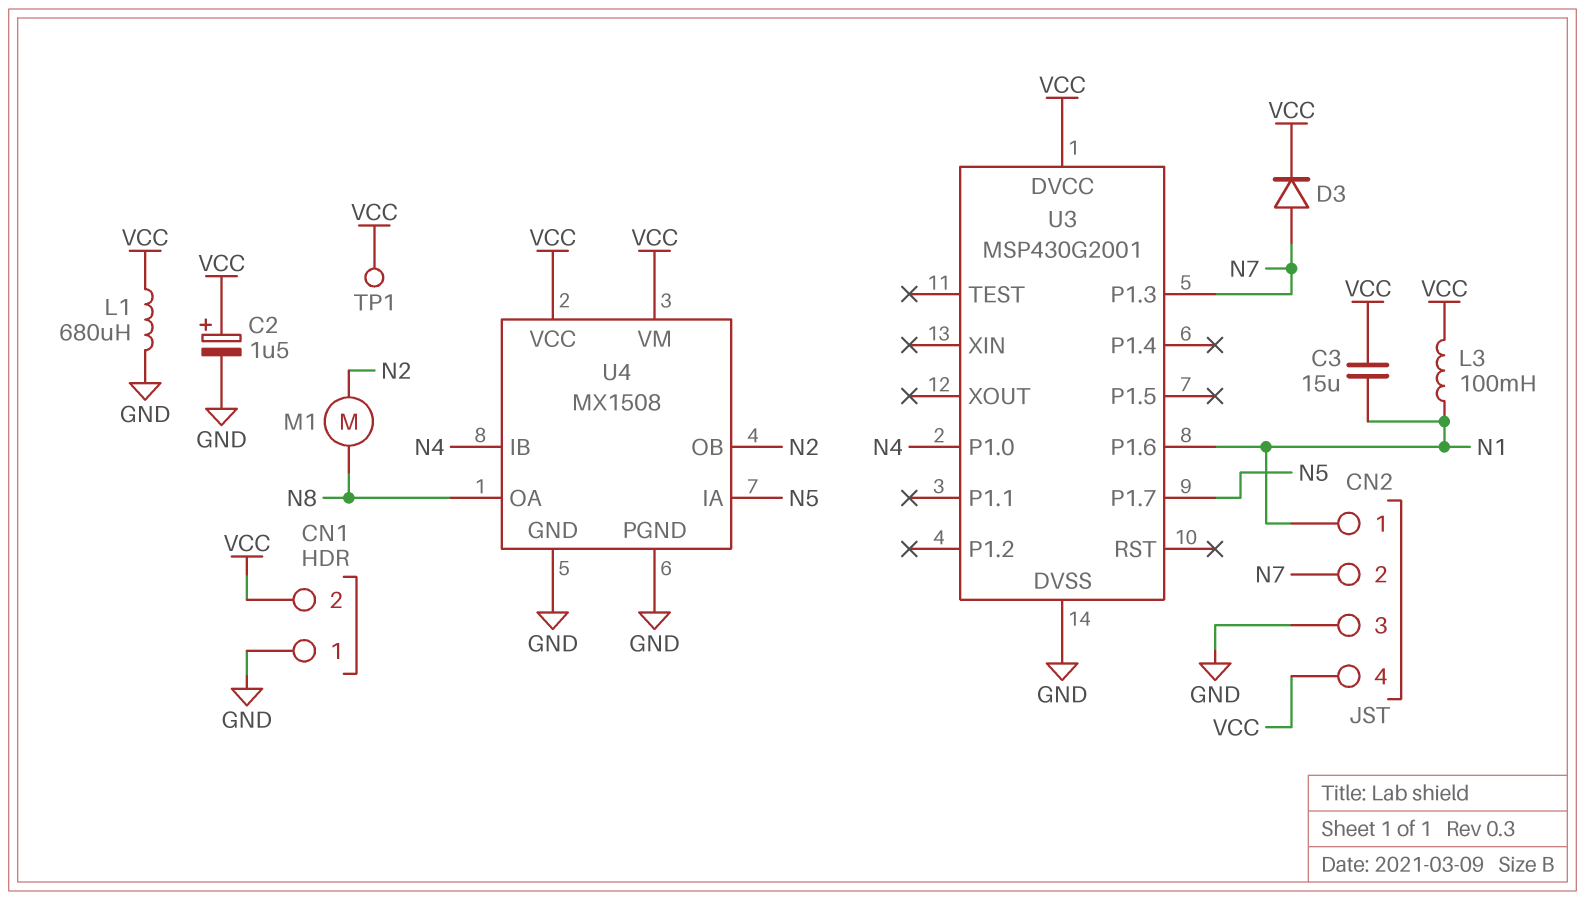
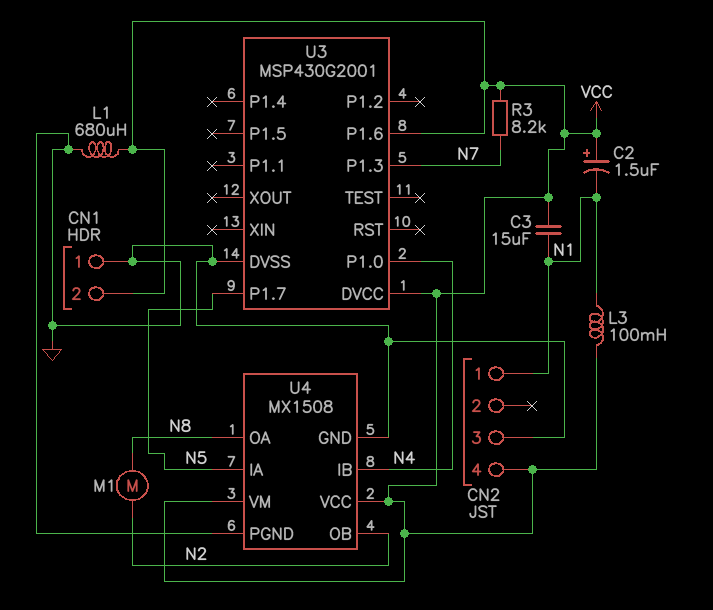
C2: 1.5uF (plus VCC, minus GND) -> 1.5uF (plus VCC, minus N1)
CN2 pin 2: N7 -> none
D3: diode (A N7, K VCC) -> none
R3: none -> 8.2k (N7, VCC)
TP1: test point (VCC) -> none
U3 pin P1.6: N1 -> VCC

